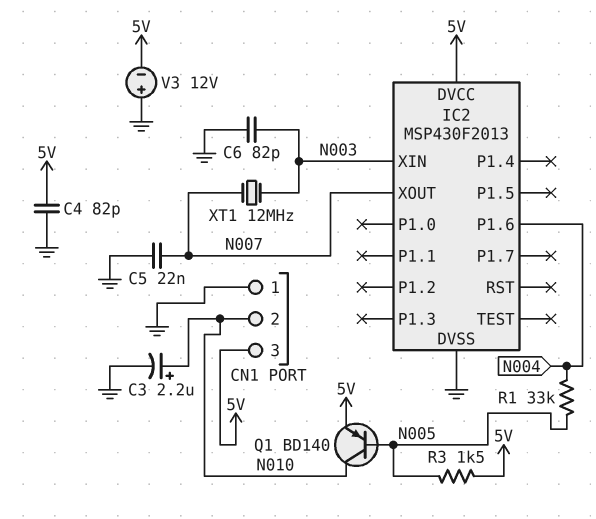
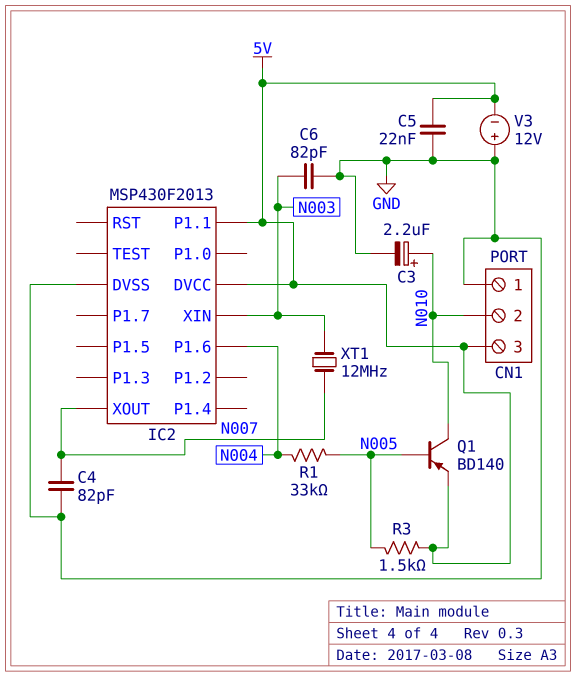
C4: 82pF (5V, GND) -> 82pF (GND, N007)
C5: 22nF (GND, N007) -> 22nF (5V, GND)
IC2 pin P1.1: none -> 5V

